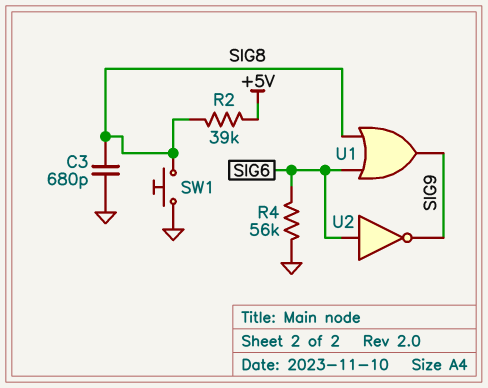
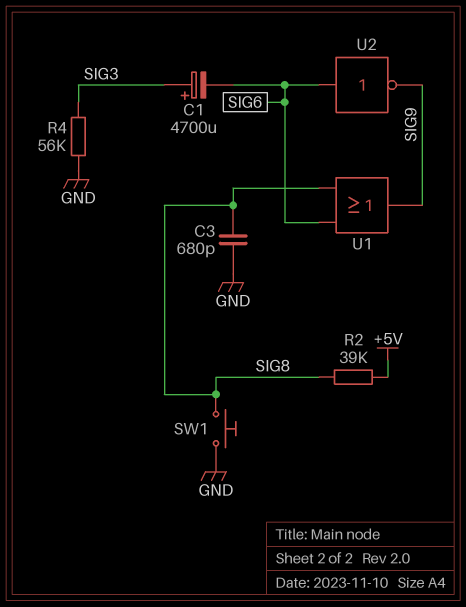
C1: none -> 4700uF (plus SIG3, minus SIG6)
R4: 56k (GND, SIG6) -> 56k (GND, SIG3)

